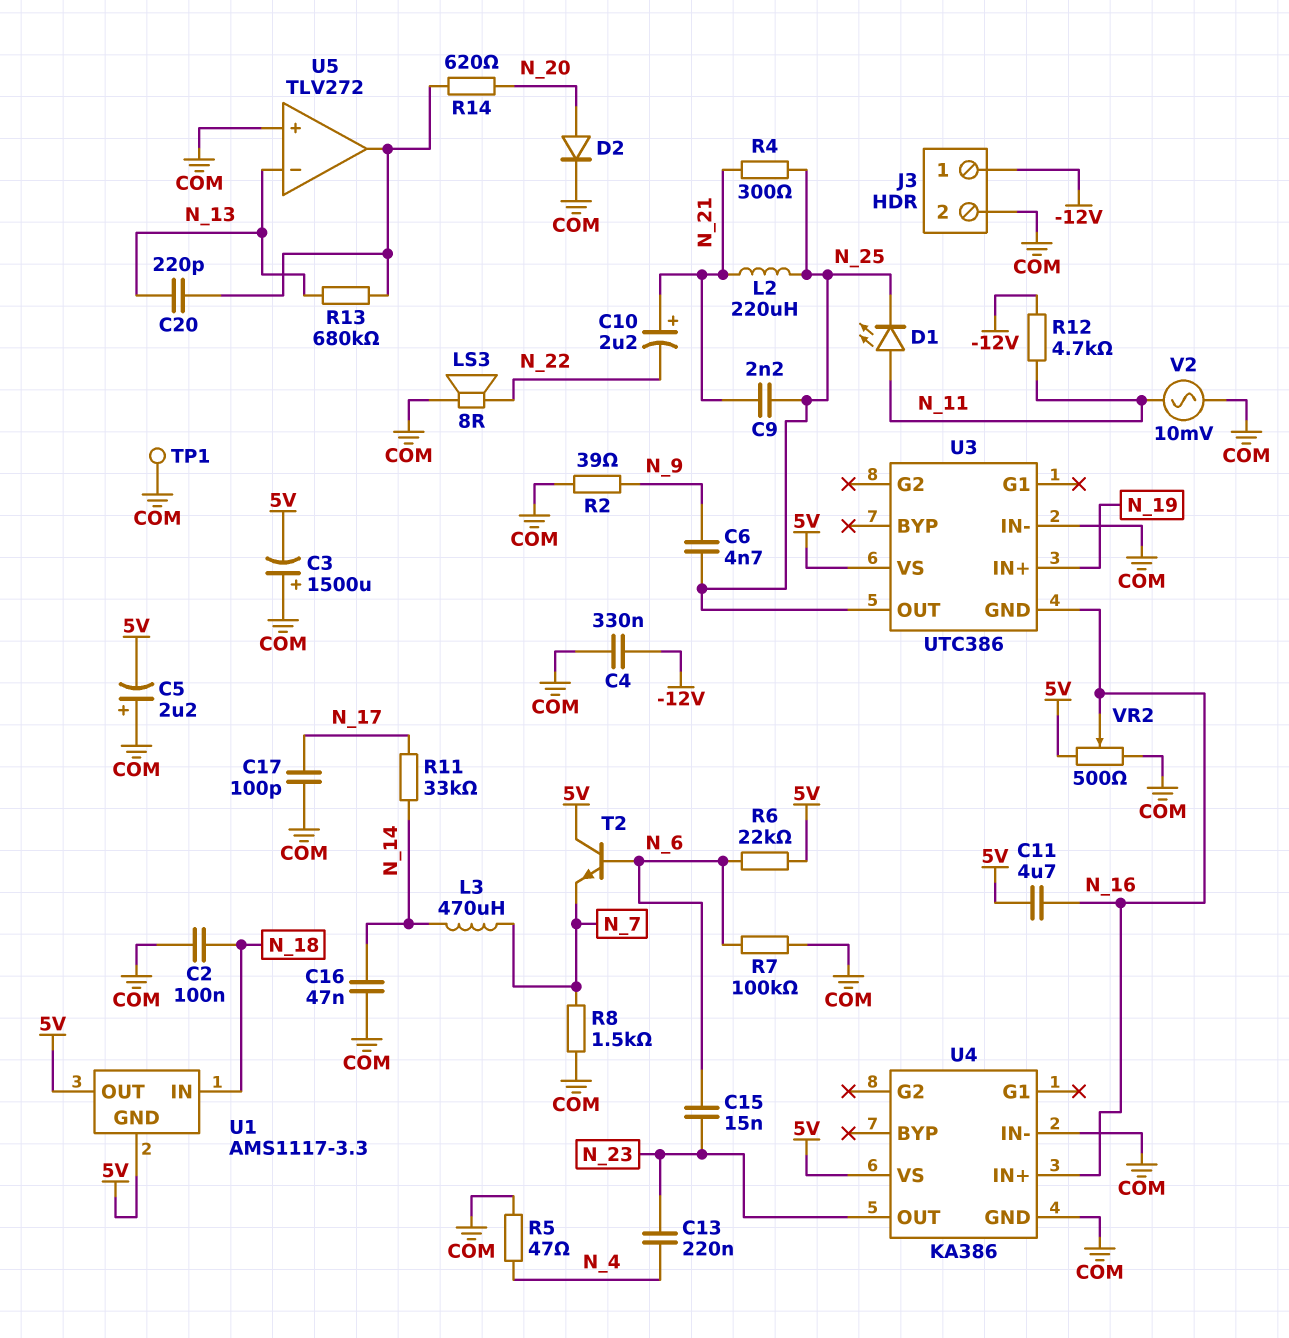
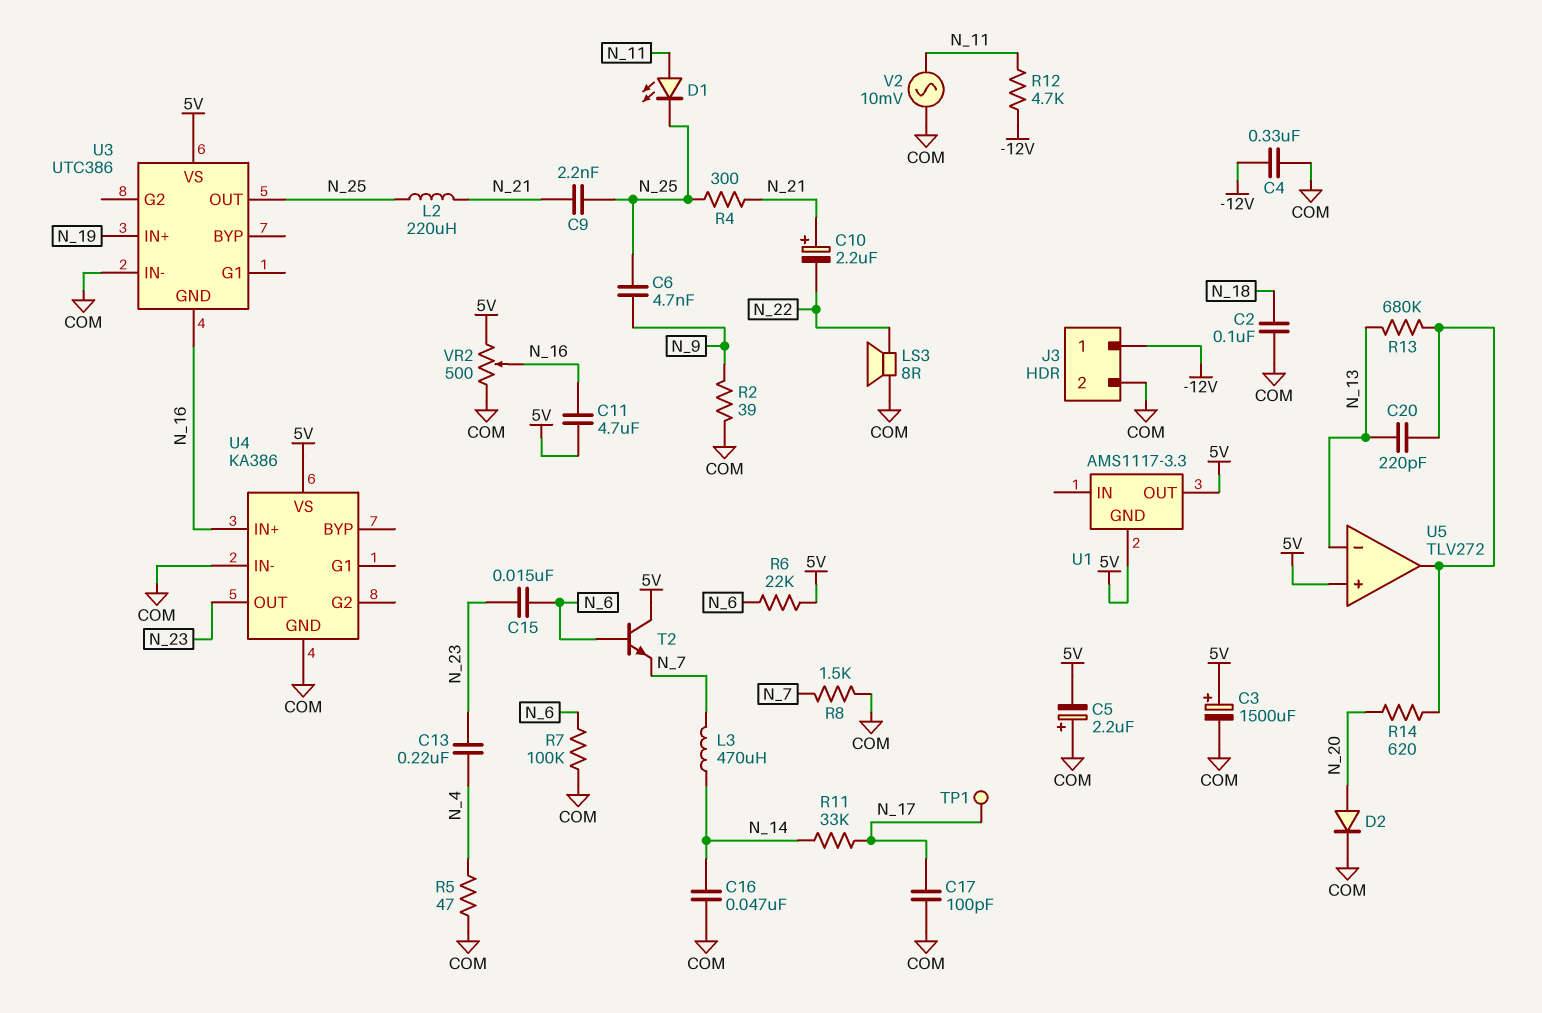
C3: 1500uF (plus COM, minus 5V) -> 1500uF (plus 5V, minus COM)
TP1: test point (COM) -> test point (N_17)
U1 pin IN: N_18 -> none
U5 pin in+: COM -> 5V

